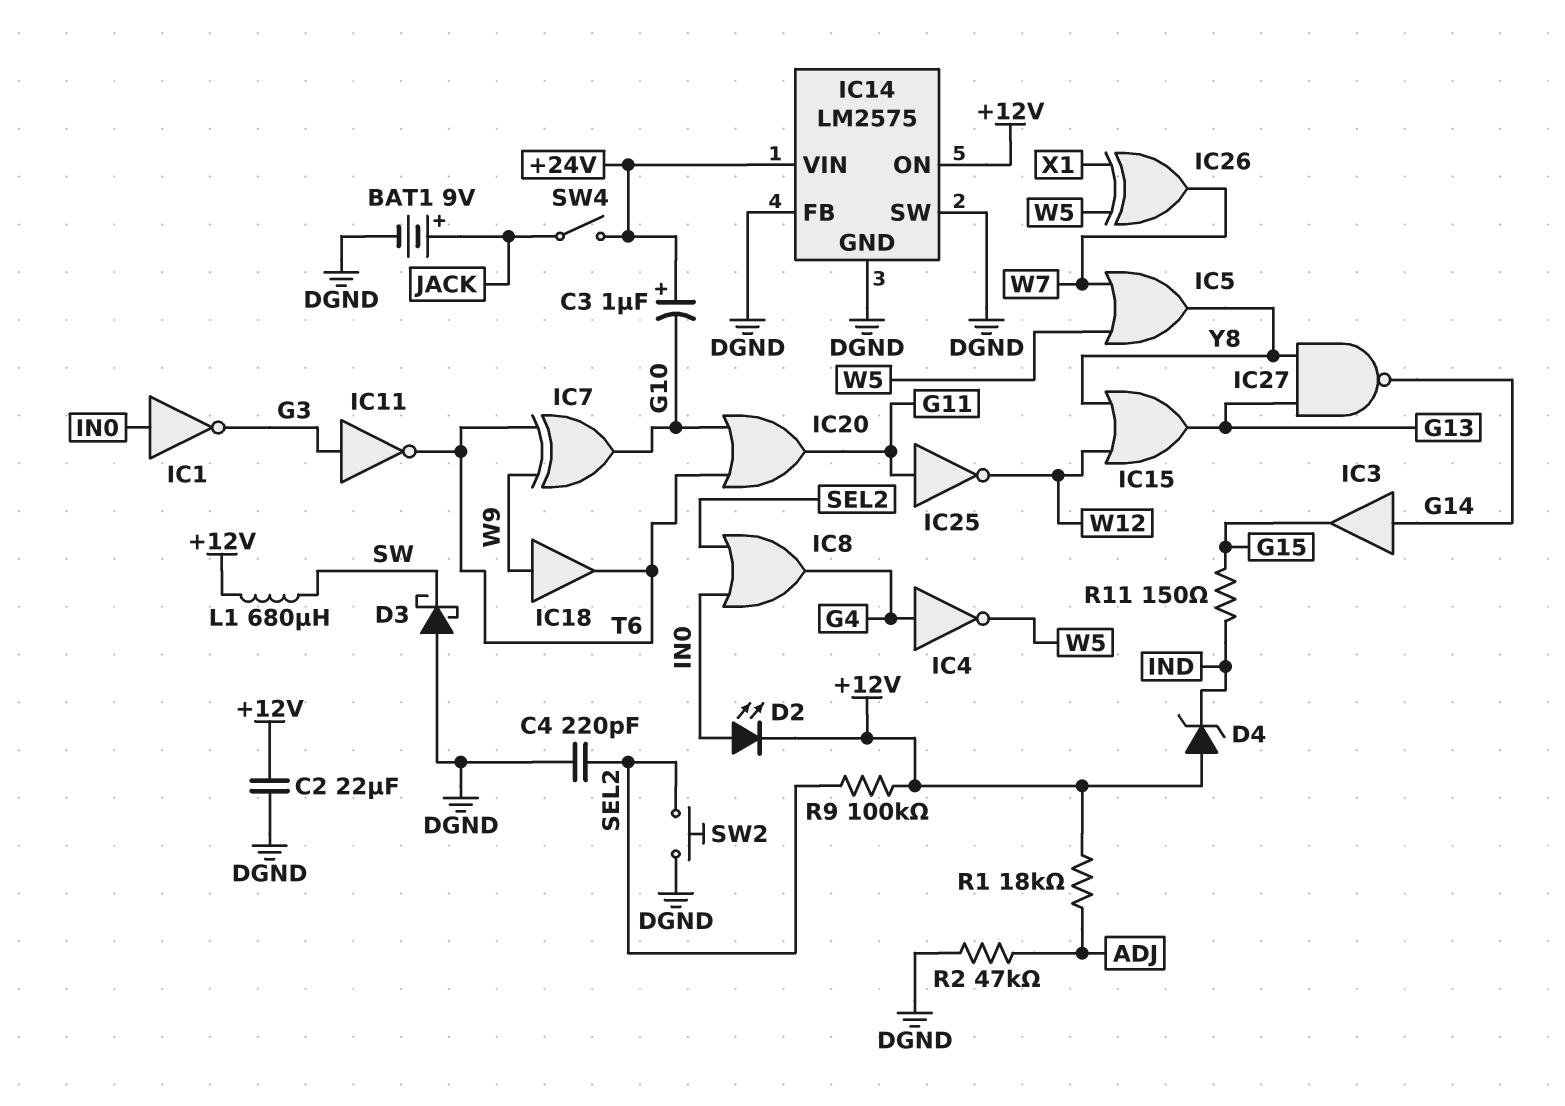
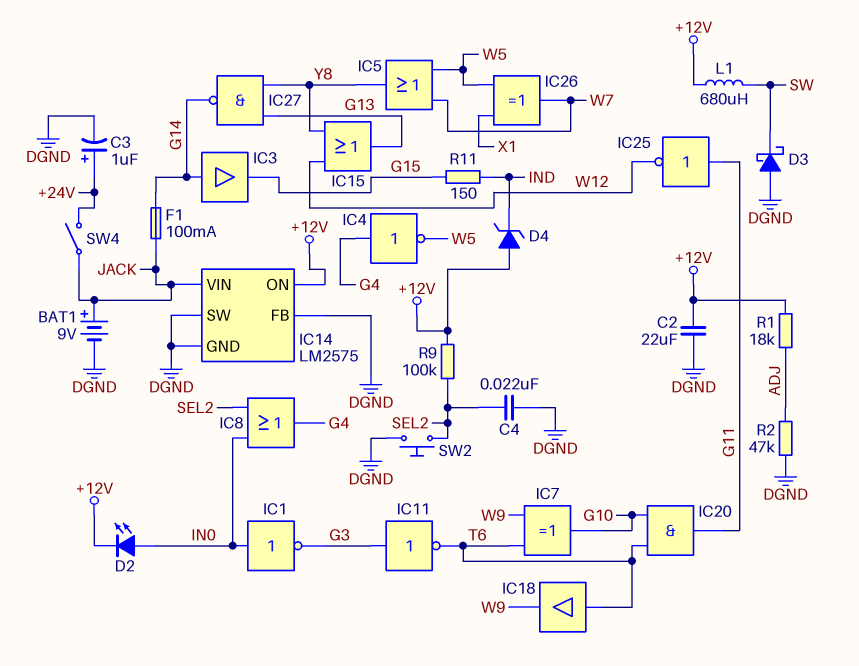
C3: 1uF (plus +24V, minus G10) -> 1uF (plus +24V, minus DGND)
C4: 220pF (DGND, SEL2) -> 22nF (DGND, SEL2)
F1: none -> 100mA (G14, JACK)
IC14 pin VIN: +24V -> JACK
IC18: buffer (in W9, out T6) -> buffer (in T6, out W9)
IC20: OR (in G10, in T6, out G11) -> AND (in G10, in T6, out G11)

